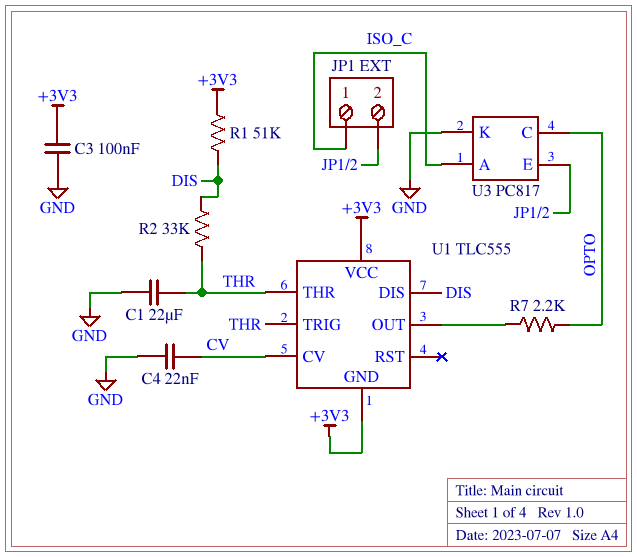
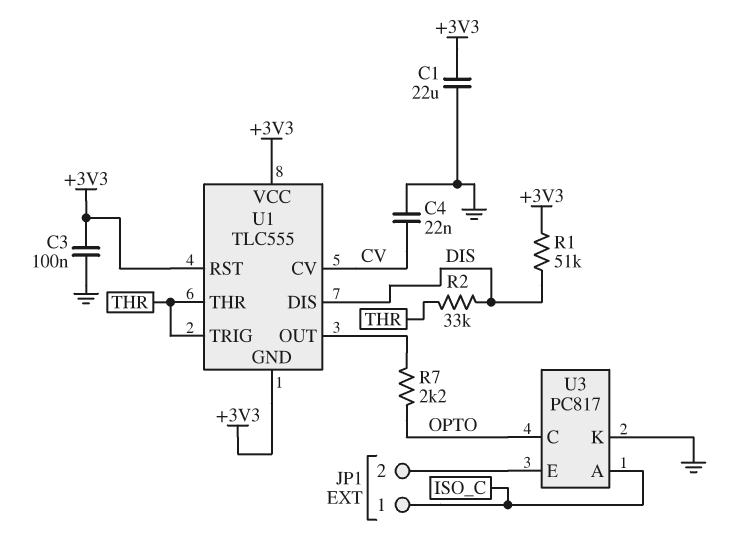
C1: 22uF (GND, THR) -> 22uF (+3V3, GND)
U1 pin RST: none -> +3V3

